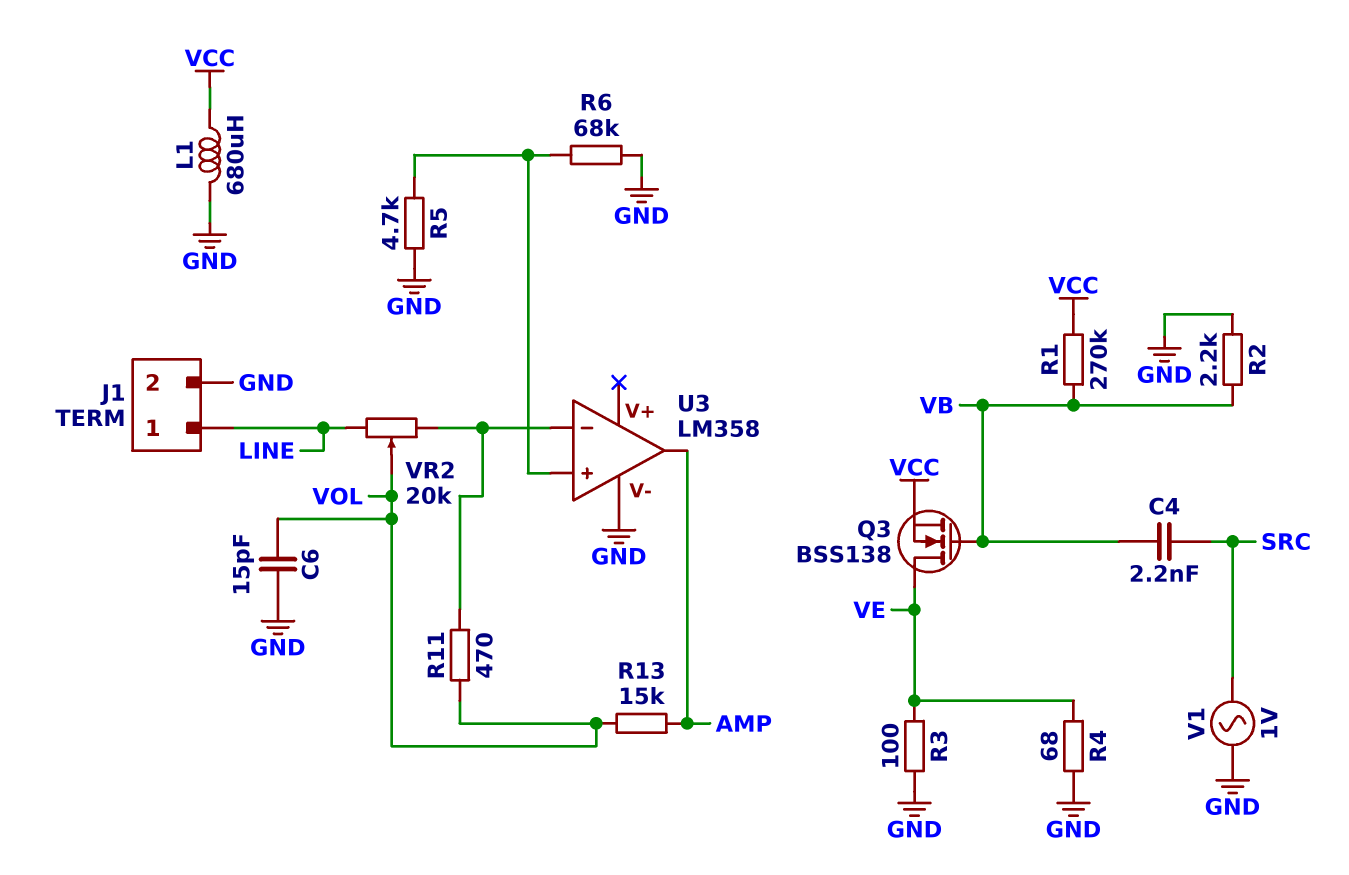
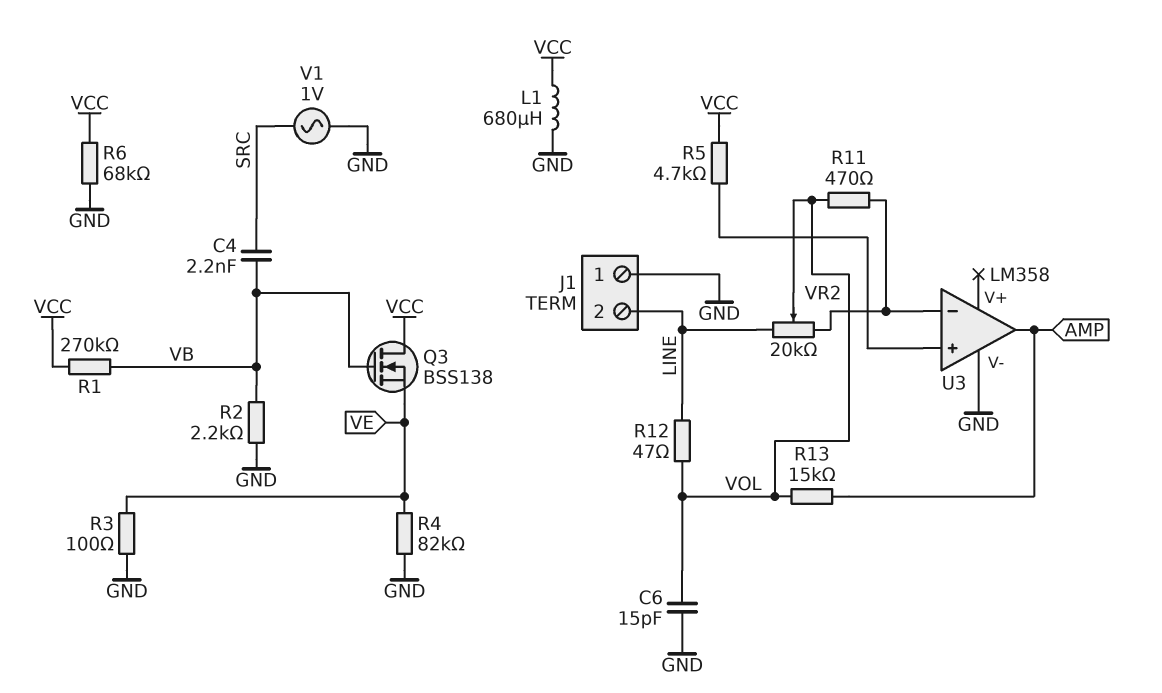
J1 pin 1: LINE -> GND
J1 pin 2: GND -> LINE
Q3: NMOS BSS138 (G VB, D VE, S VCC) -> NMOS BSS138 (G VB, D VCC, S VE)
R4: 68 (GND, VE) -> 82k (GND, VE)
R5: 4.7k (GND, U3/in+) -> 4.7k (U3/in+, VCC)
R6: 68k (GND, U3/in+) -> 68k (GND, VCC)
R12: none -> 47 (LINE, VOL)

